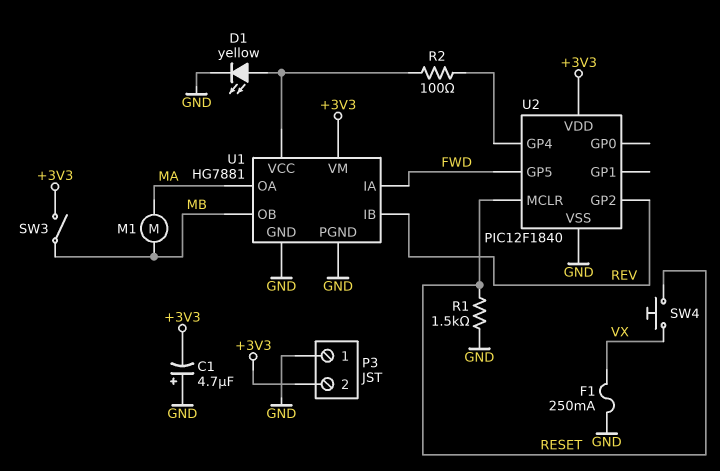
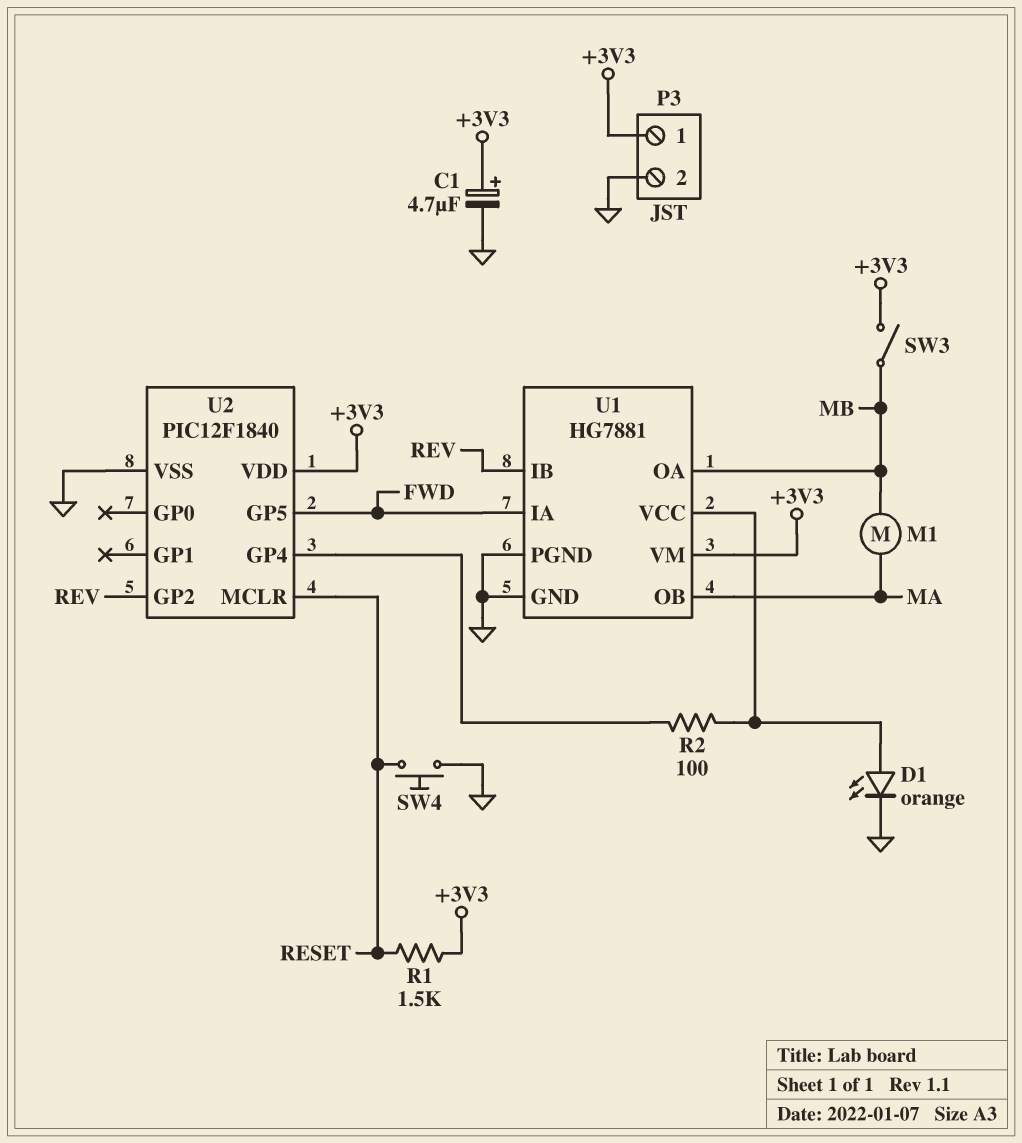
C1: 4.7uF (plus GND, minus +3V3) -> 4.7uF (plus +3V3, minus GND)
D1: LED yellow (A U1/VCC, K GND) -> LED orange (A U1/VCC, K GND)
F1: 250mA (GND, VX) -> none
P3 pin 1: GND -> +3V3
P3 pin 2: +3V3 -> GND
R1: 1.5k (GND, RESET) -> 1.5k (+3V3, RESET)
SW4: button (RESET, VX) -> button (GND, RESET)
U1 pin OA: MA -> MB
U1 pin OB: MB -> MA

